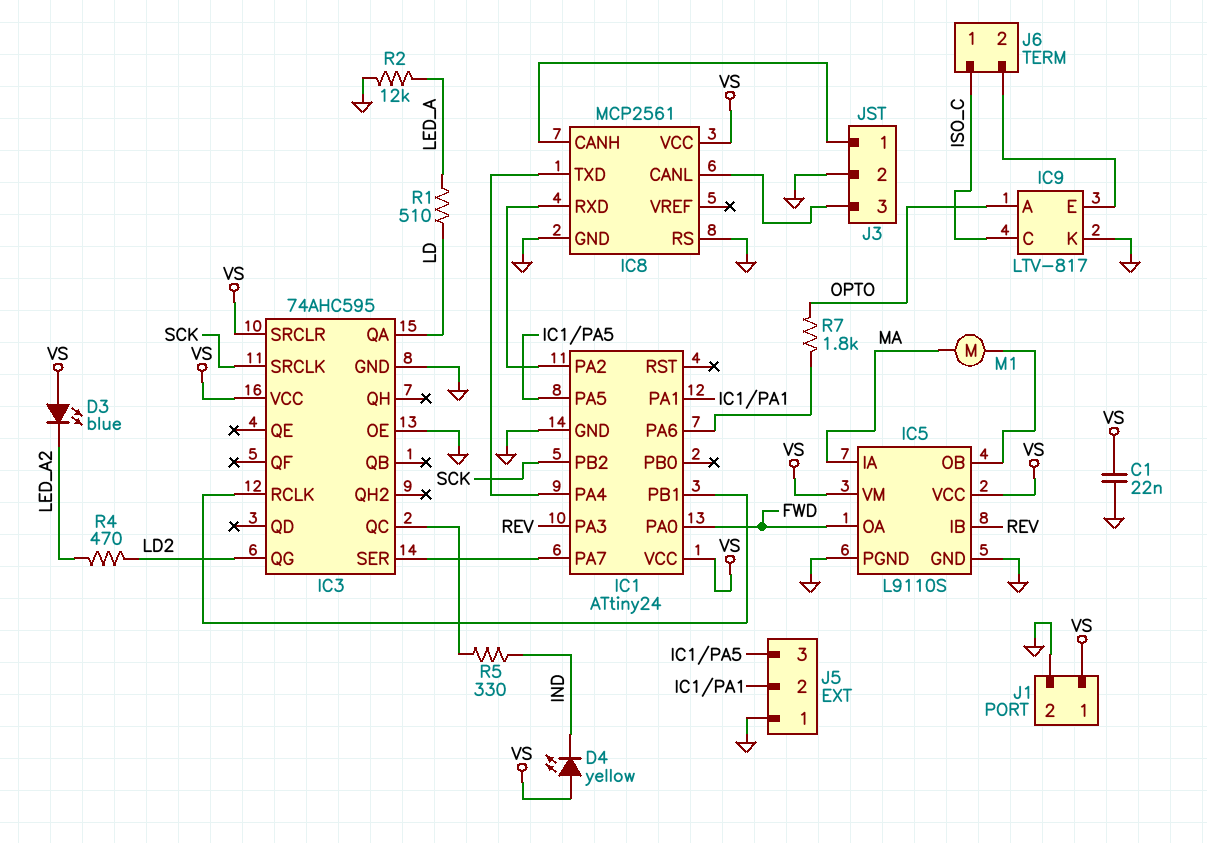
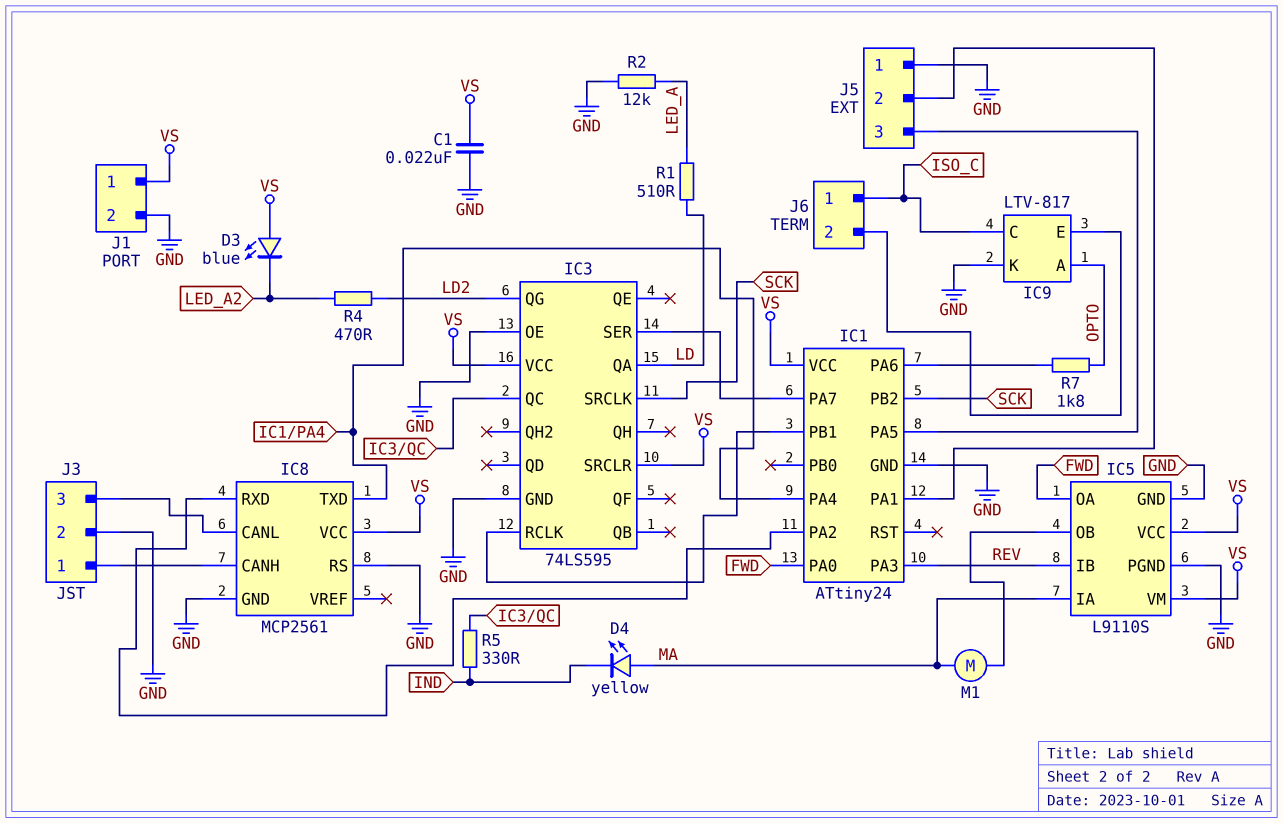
D4: LED yellow (A VS, K IND) -> LED yellow (A MA, K IND)
IC3: 74AHC595 -> 74LS595

